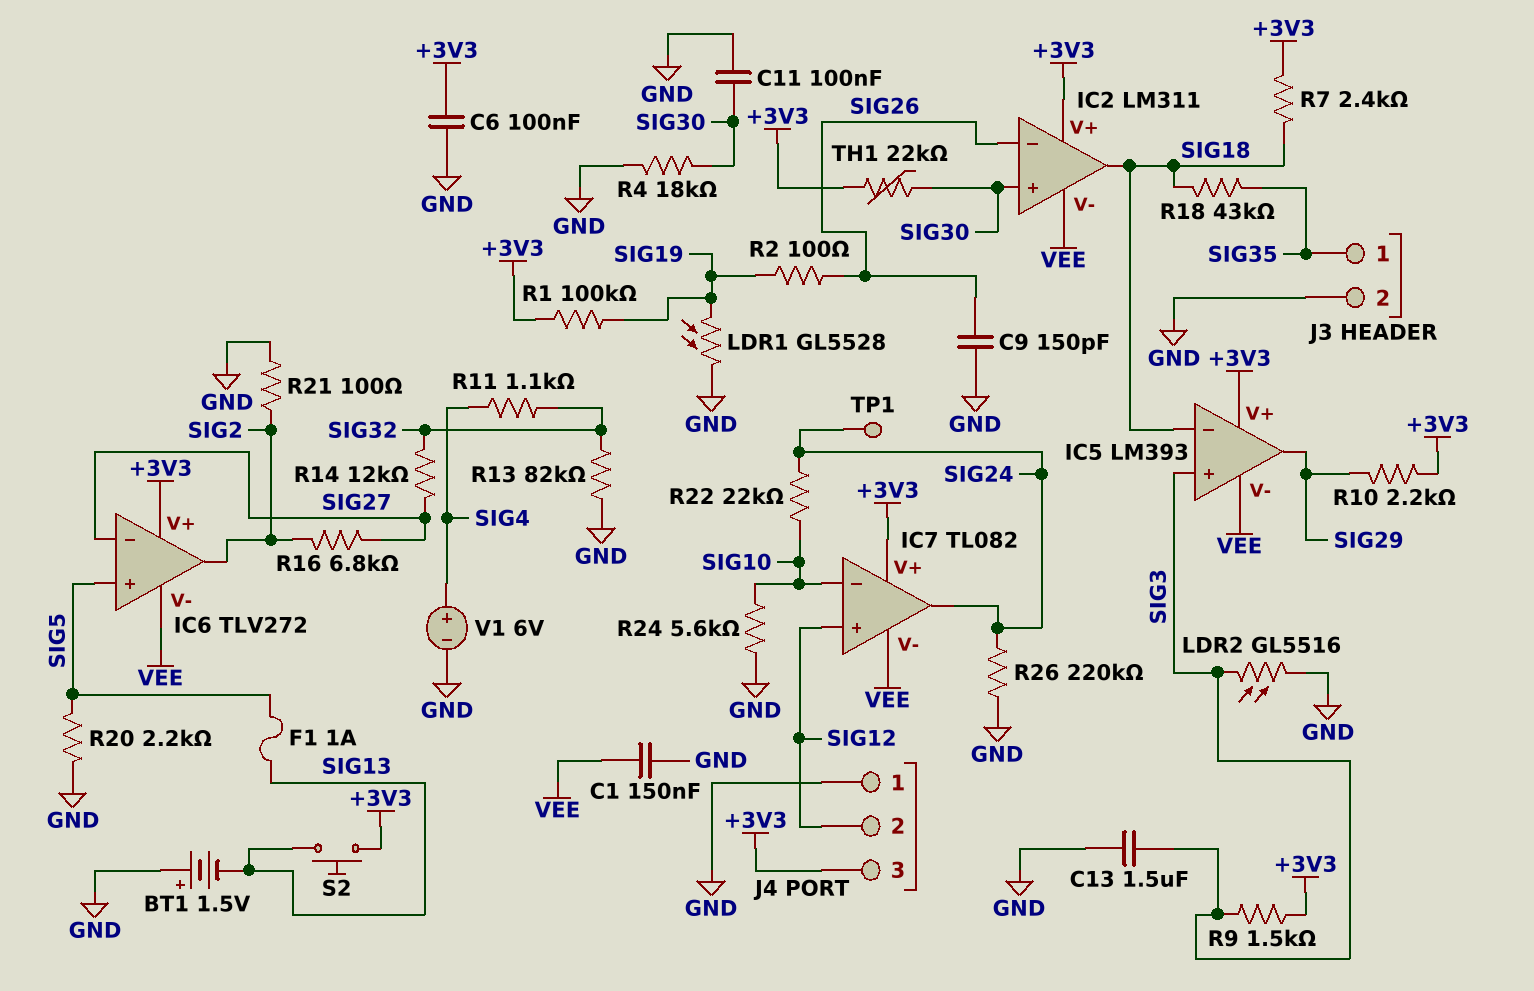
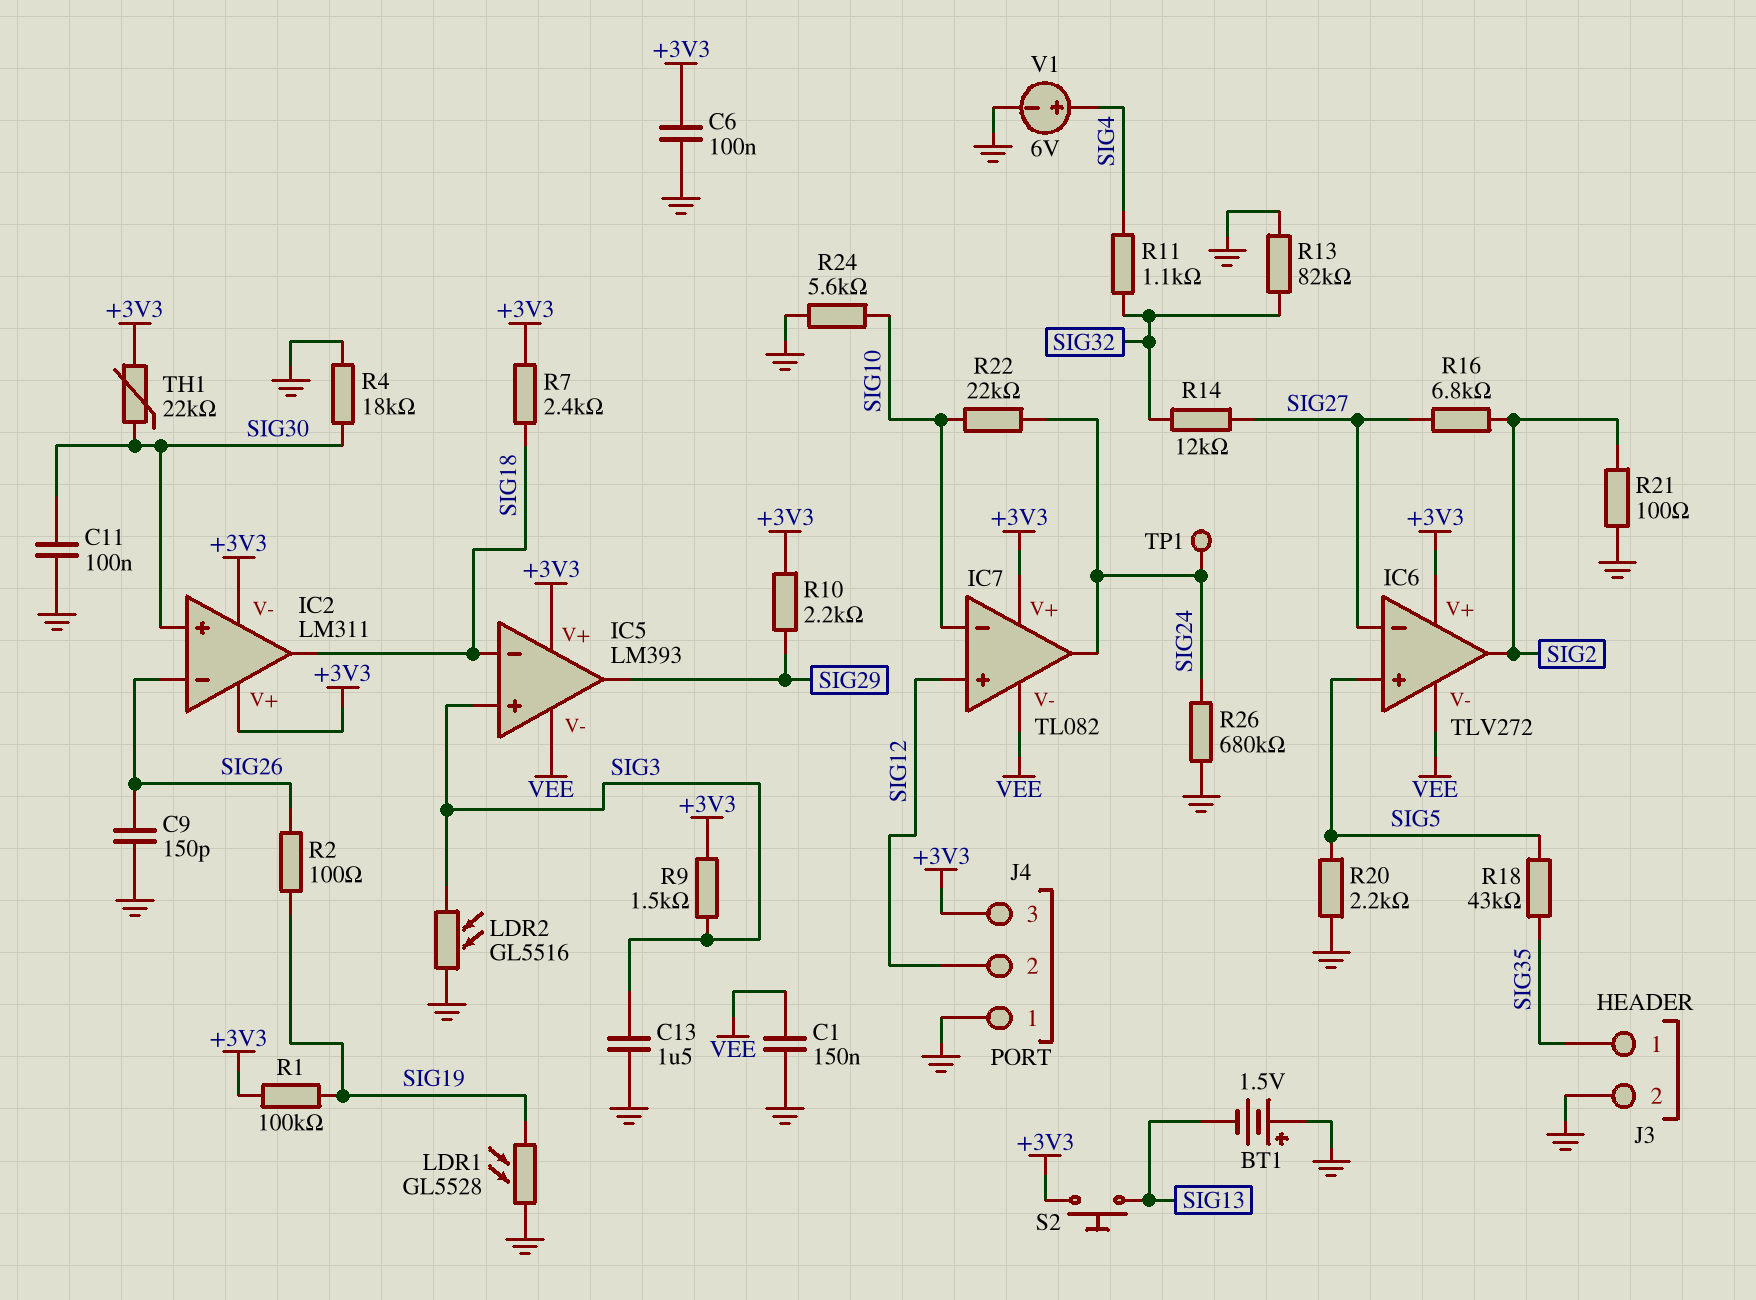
F1: 1A (SIG5, SIG13) -> none
IC2 pin V-: VEE -> +3V3
R18: 43k (SIG18, SIG35) -> 43k (SIG5, SIG35)
R26: 220k (GND, SIG24) -> 680k (GND, SIG24)

